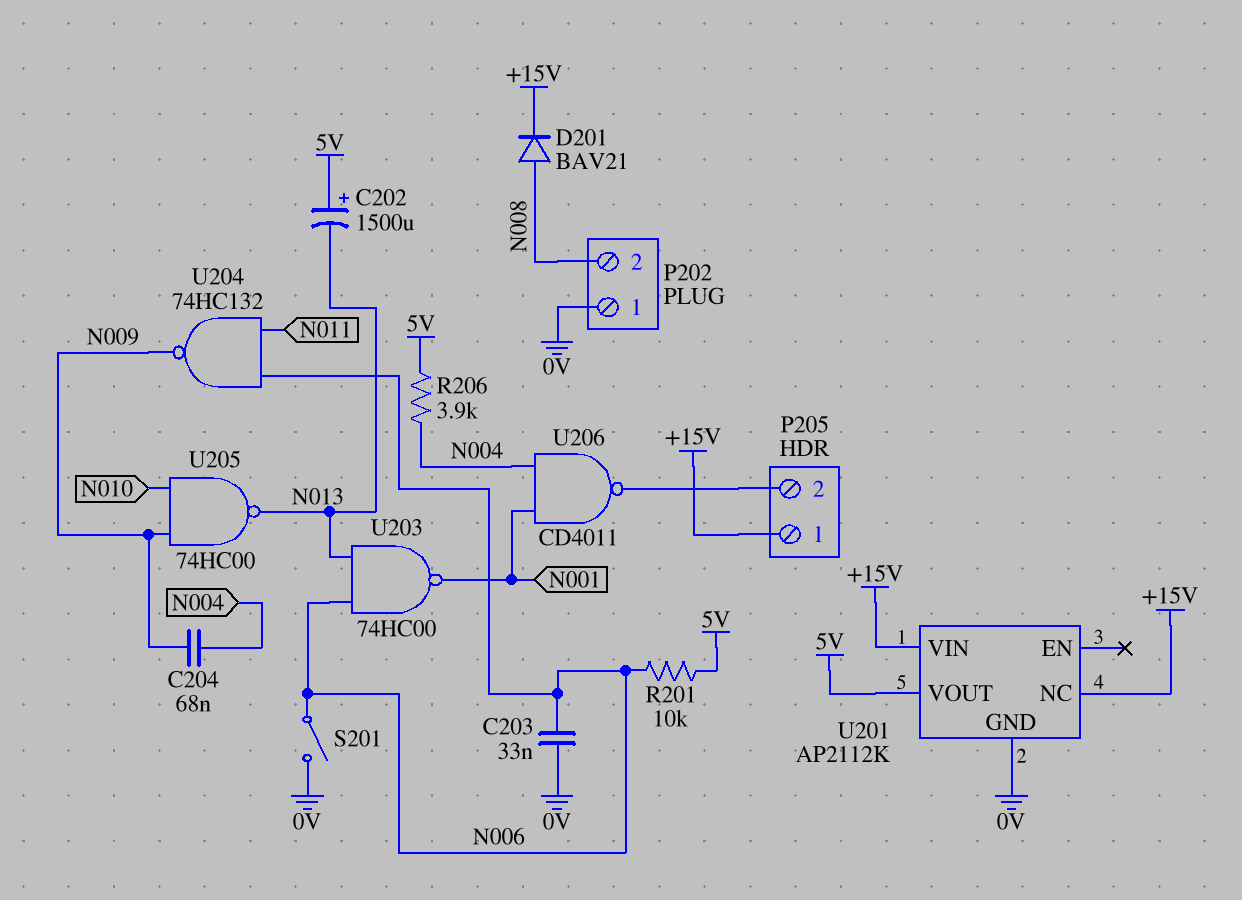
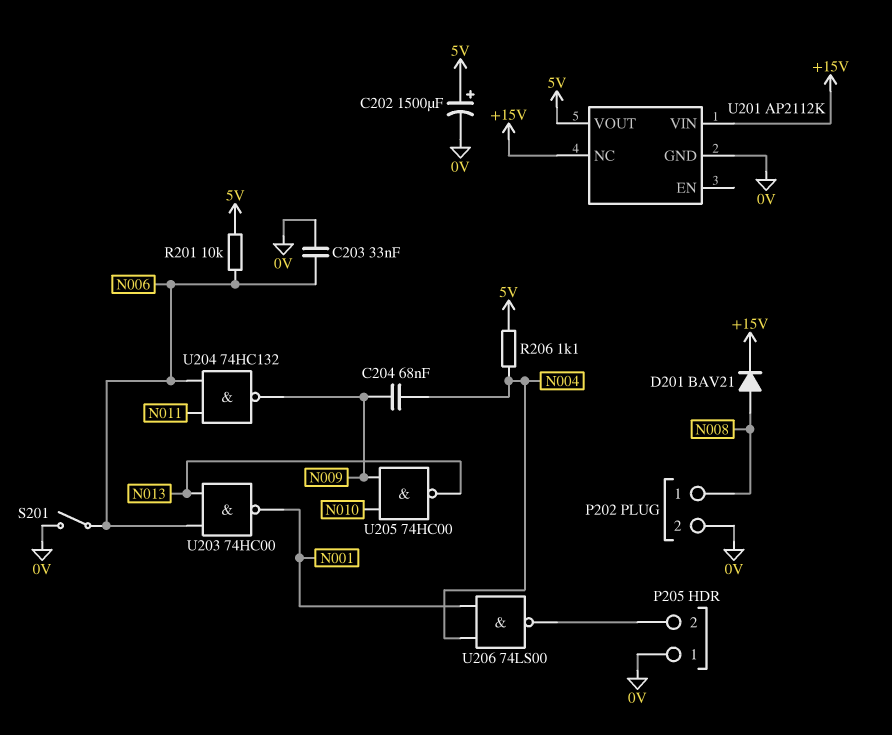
C202: 1500uF (plus 5V, minus N013) -> 1500uF (plus 5V, minus 0V)
P202 pin 1: 0V -> N008
P202 pin 2: N008 -> 0V
P205 pin 1: +15V -> 0V
R206: 3.9k (5V, N004) -> 1.1k (5V, N004)
U206: NAND CD4011 (in N001, in N004, out P205/2) -> NAND 74LS00 (in N001, in N004, out P205/2)

